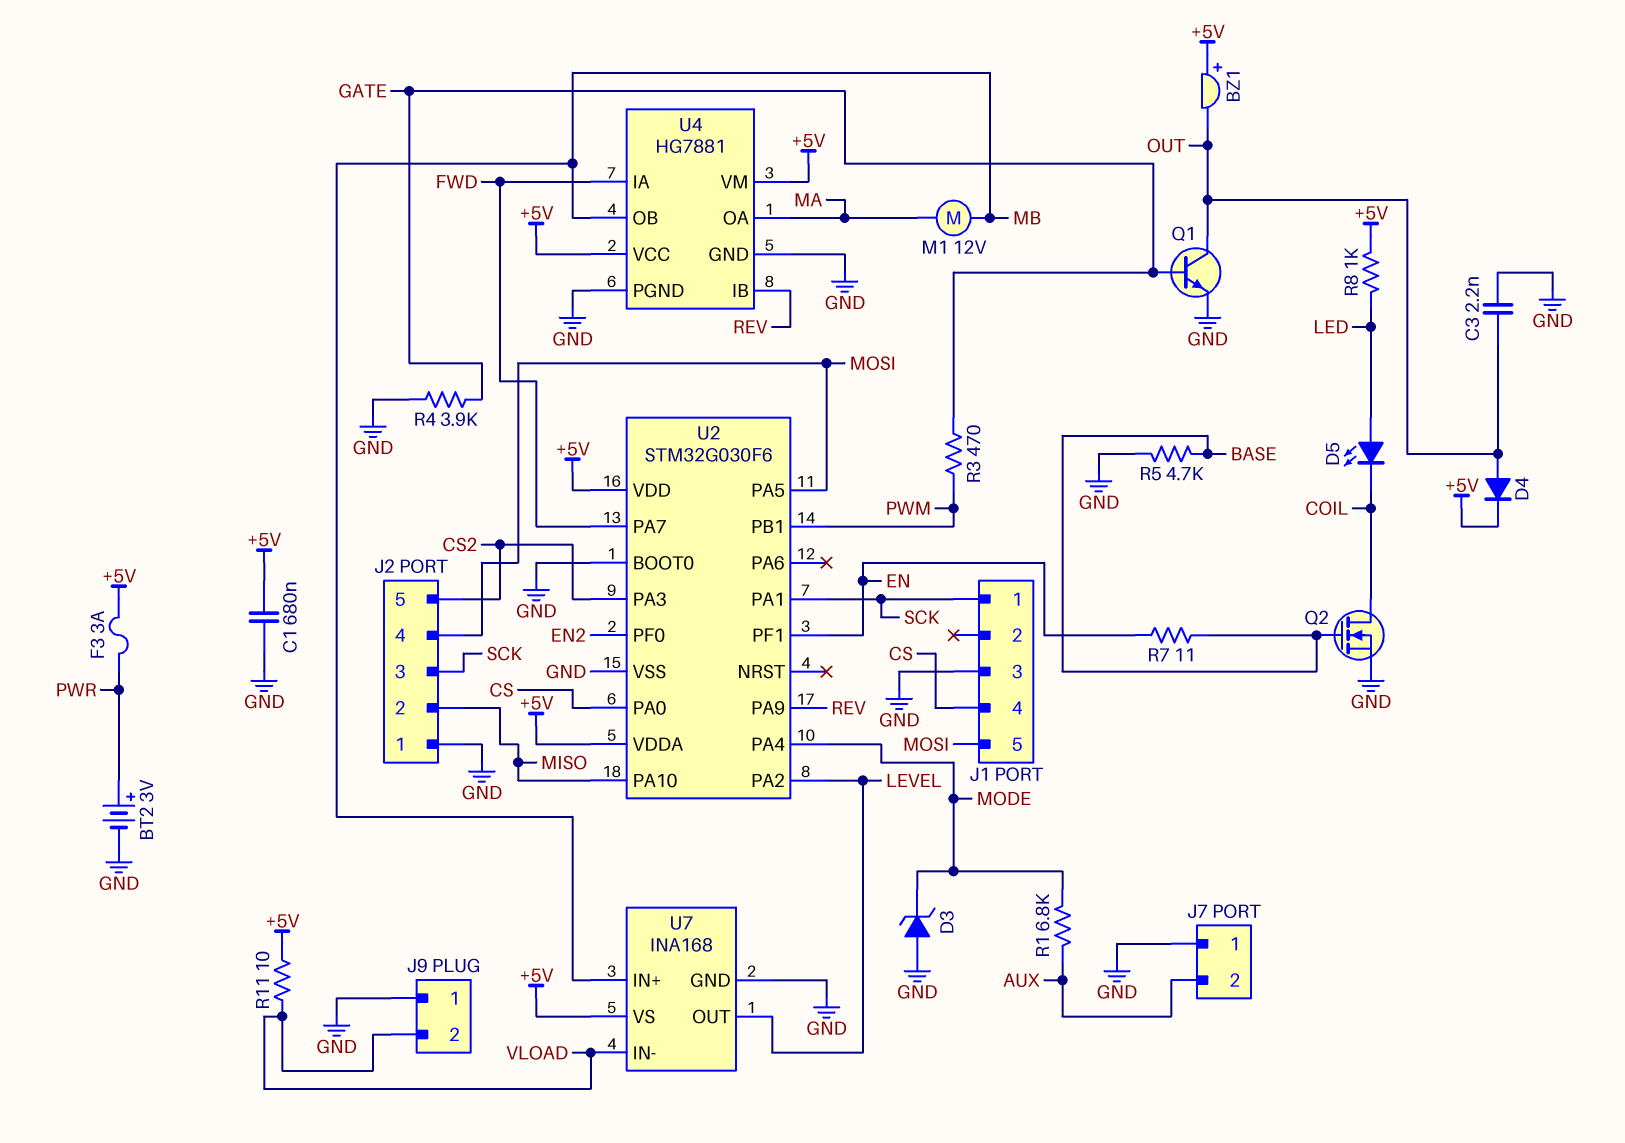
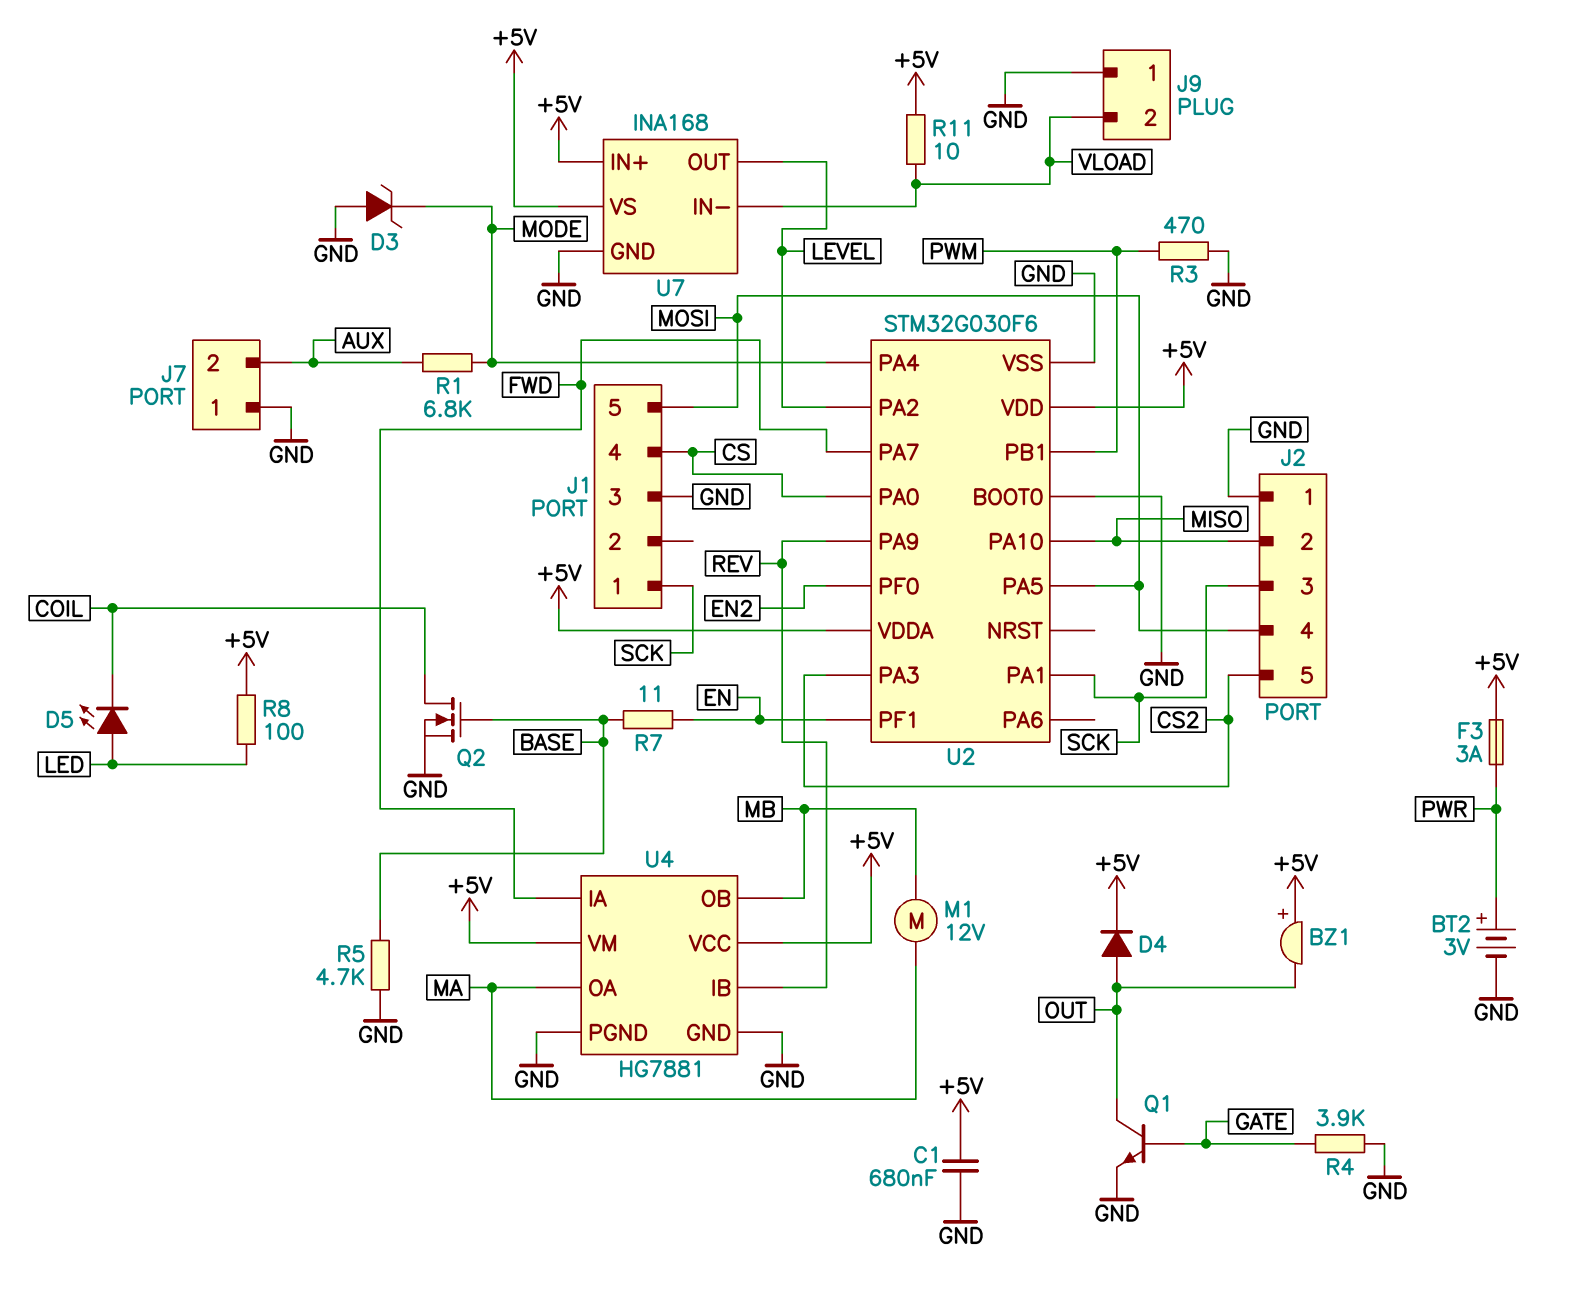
C3: 2.2nF (GND, OUT) -> none
R3: 470 (GATE, PWM) -> 470 (GND, PWM)
R8: 1k (+5V, LED) -> 100 (+5V, LED)
U7 pin IN+: MB -> +5V

